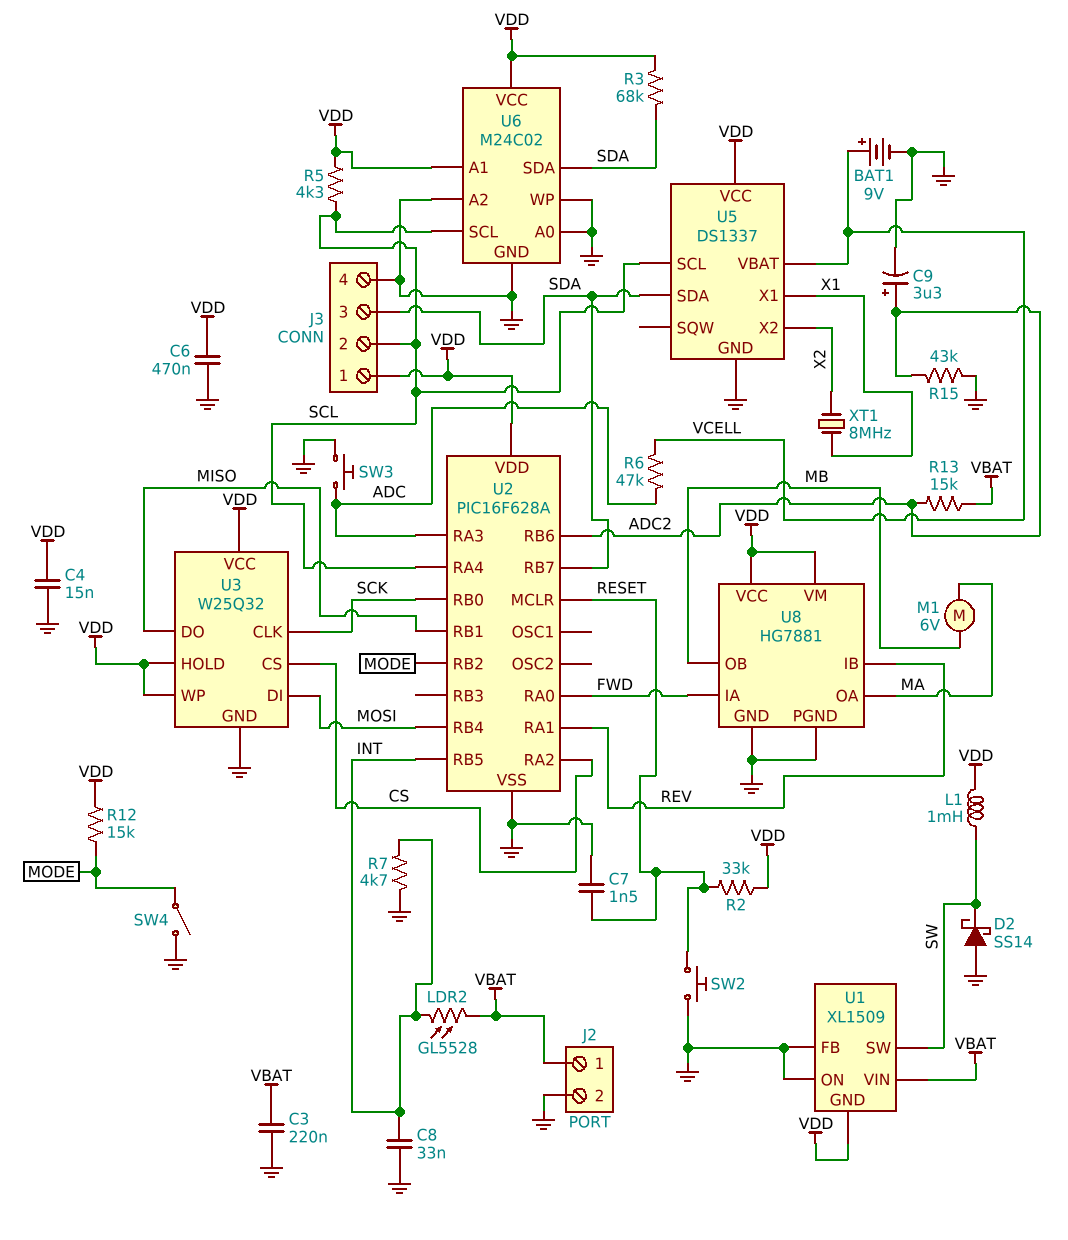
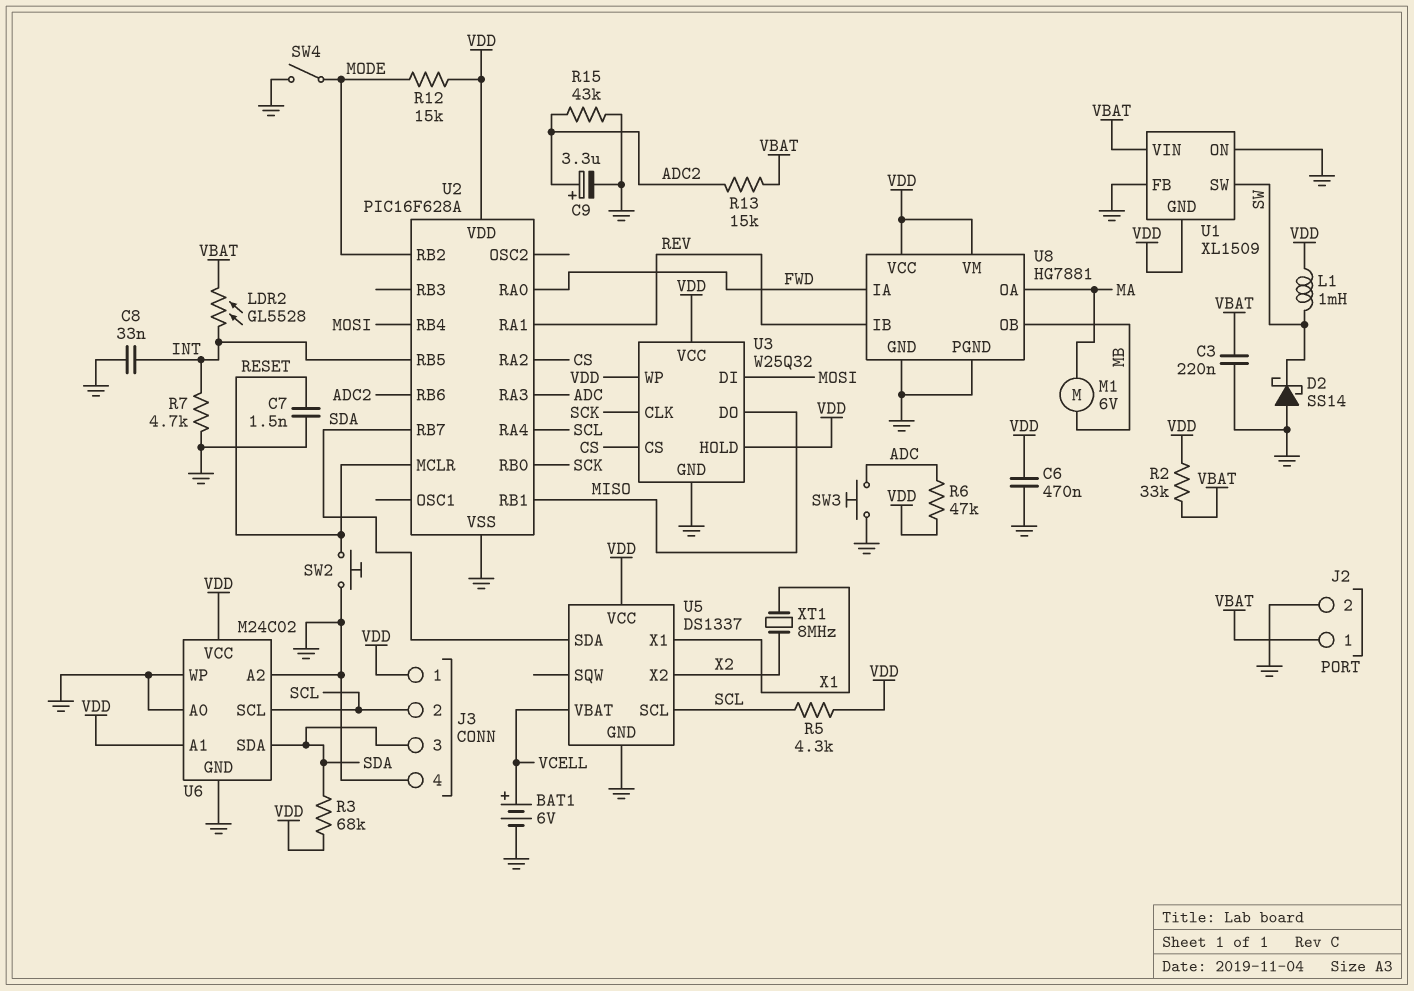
BAT1: 9V (plus VCELL, minus GND) -> 6V (plus VCELL, minus GND)
C4: 15nF (GND, VDD) -> none
R2: 33k (RESET, VDD) -> 33k (VBAT, VDD)
R6: 47k (ADC, VCELL) -> 47k (ADC, VDD)

